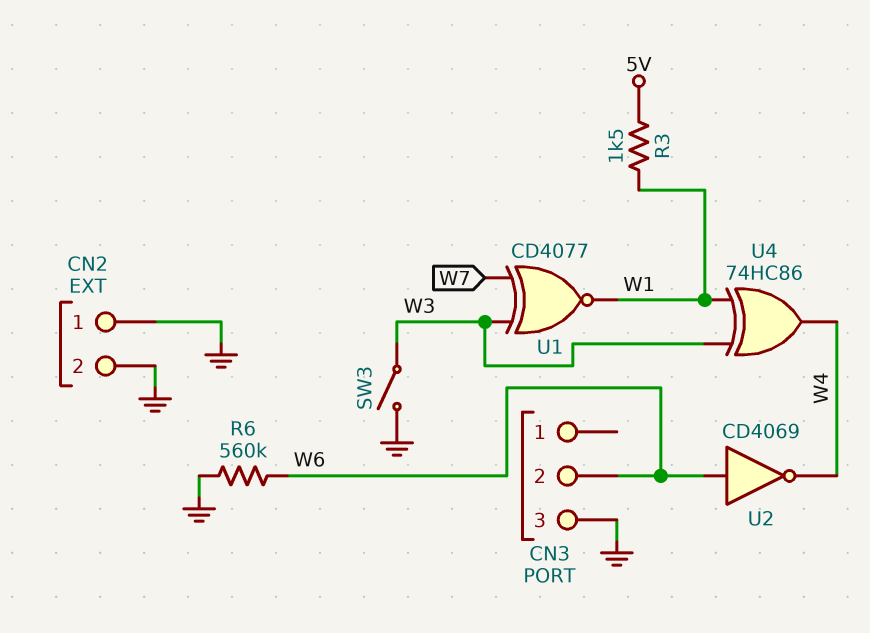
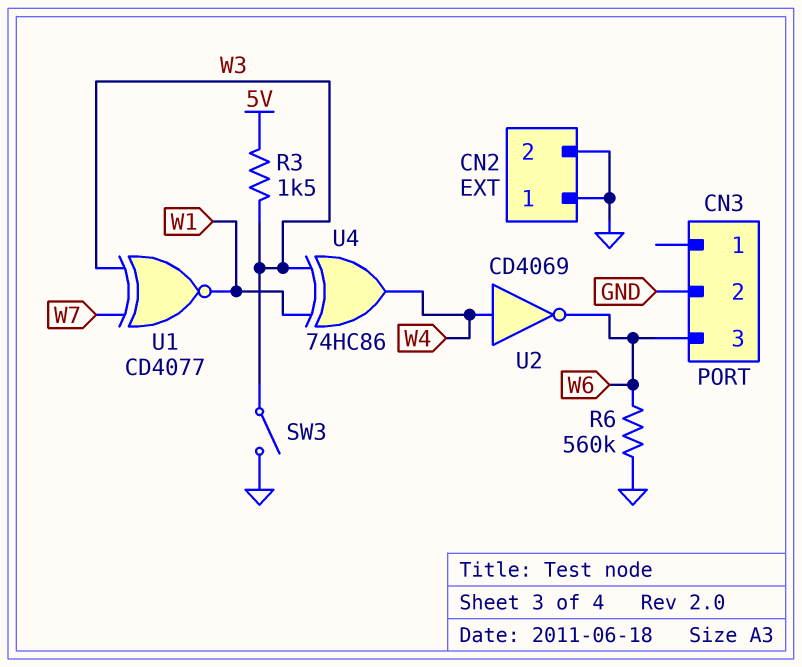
CN3 pin 2: W6 -> GND
CN3 pin 3: GND -> W6
R3: 1.5k (5V, W1) -> 1.5k (5V, W3)
U2: NOT CD4069 (in W6, out W4) -> NOT CD4069 (in W4, out W6)

